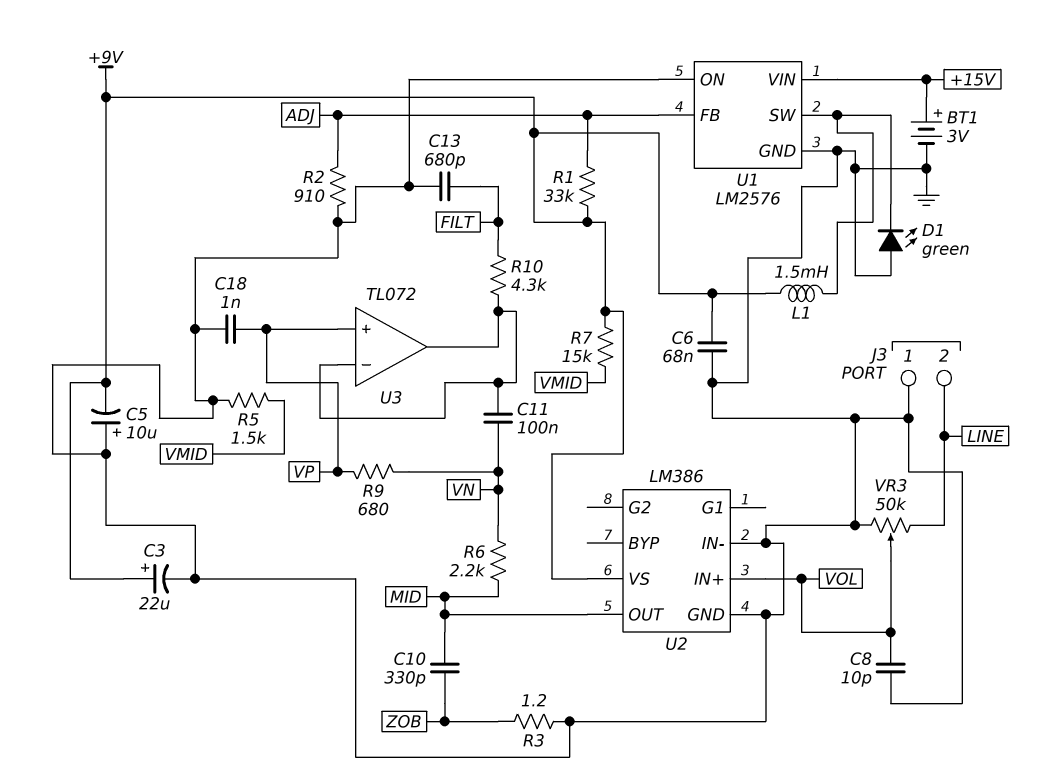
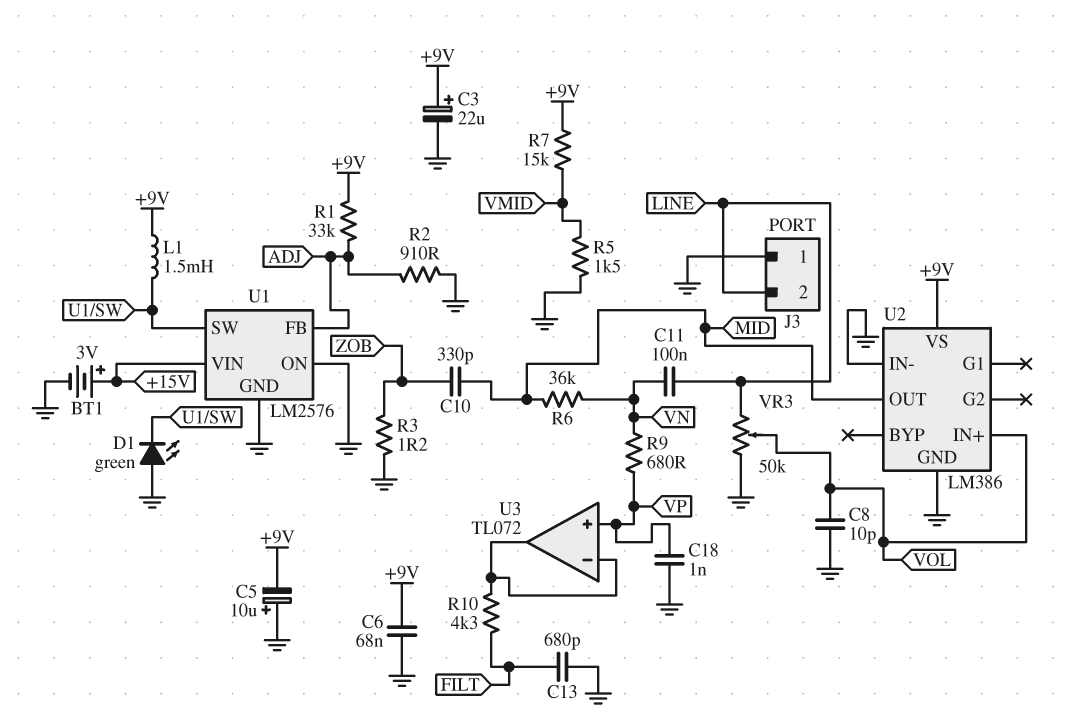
C11: 100nF (U3/in-, VN) -> 100nF (LINE, VN)
R6: 2.2k (MID, VN) -> 36k (MID, VN)

